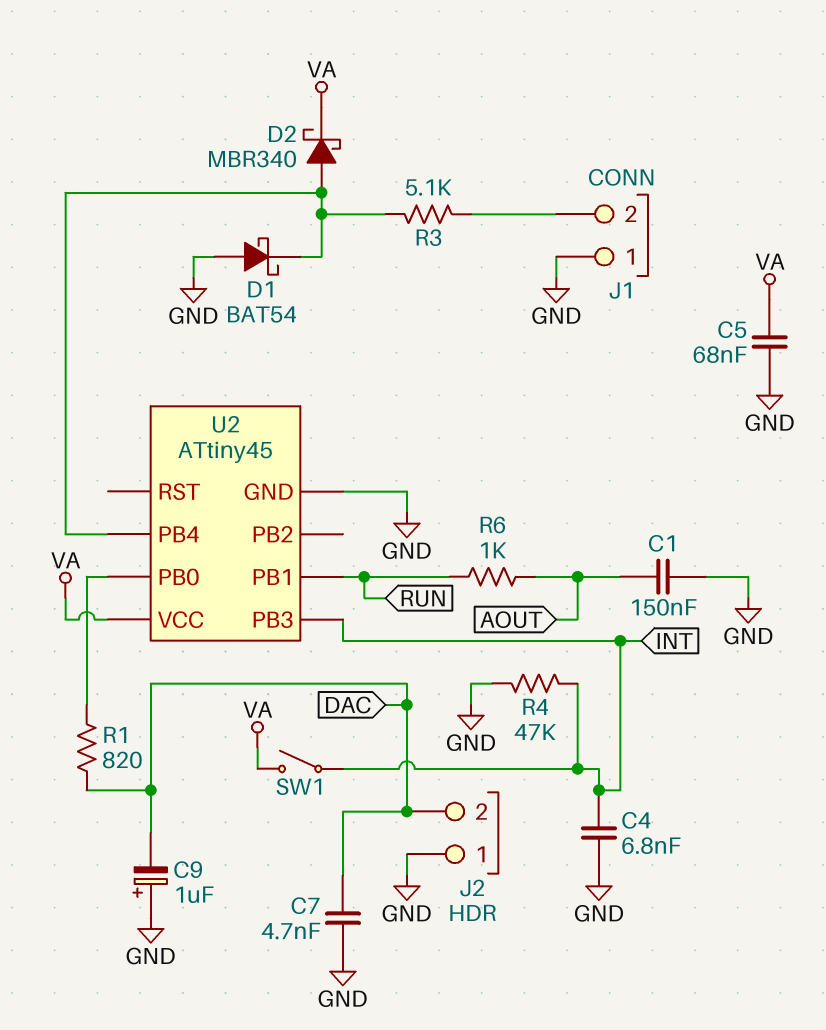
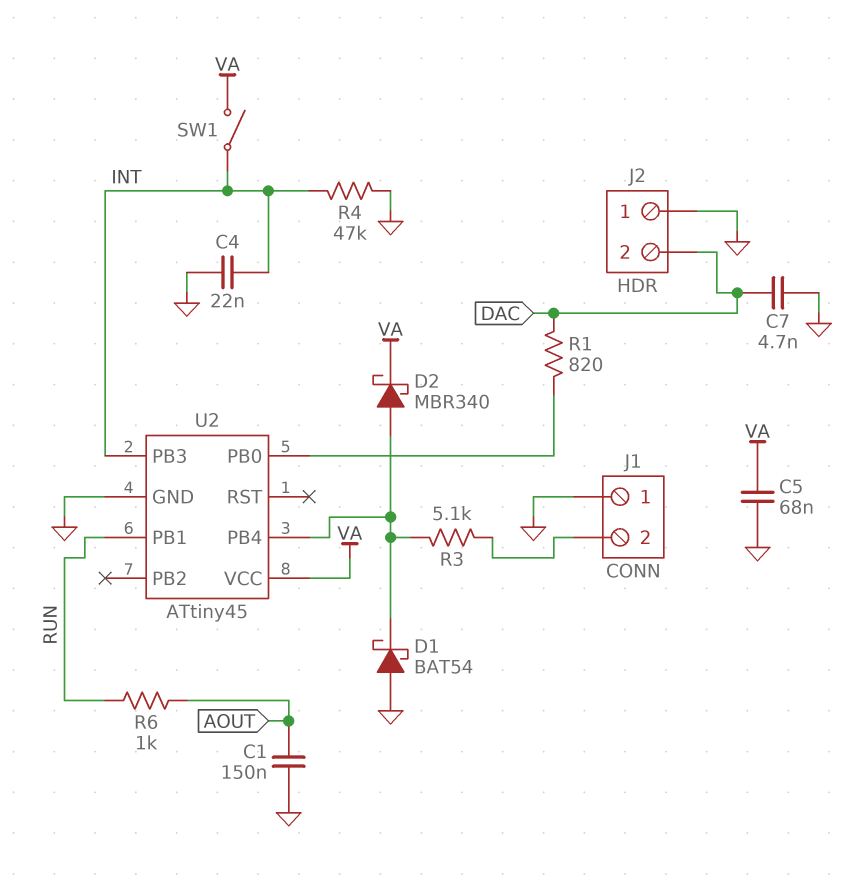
C4: 6.8nF (GND, INT) -> 22nF (GND, INT)
C9: 1uF (plus GND, minus DAC) -> none

